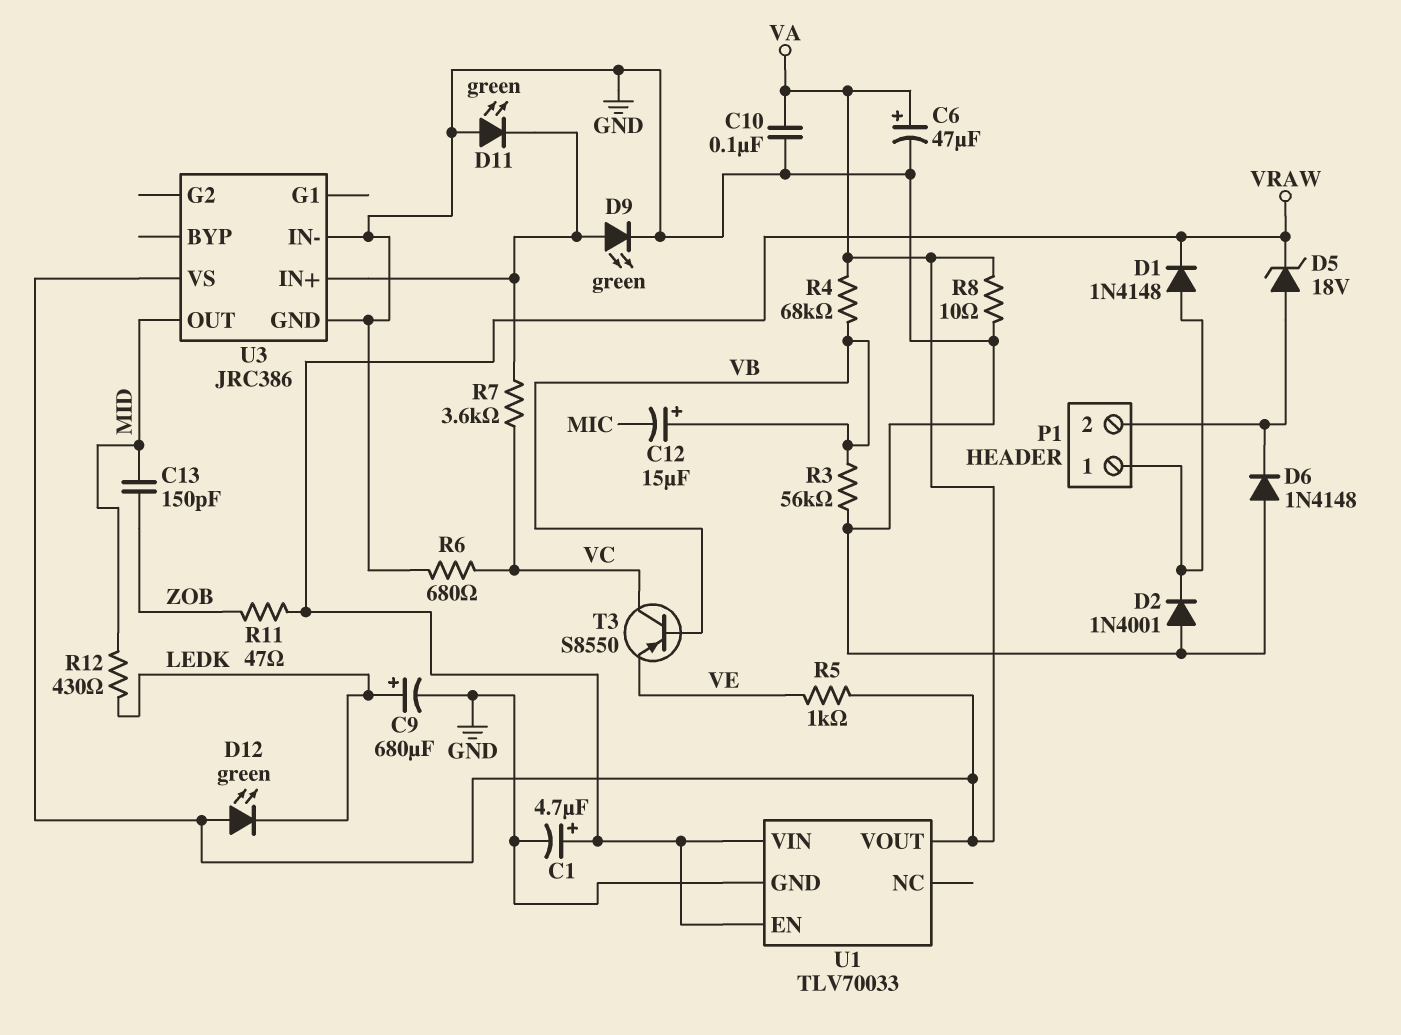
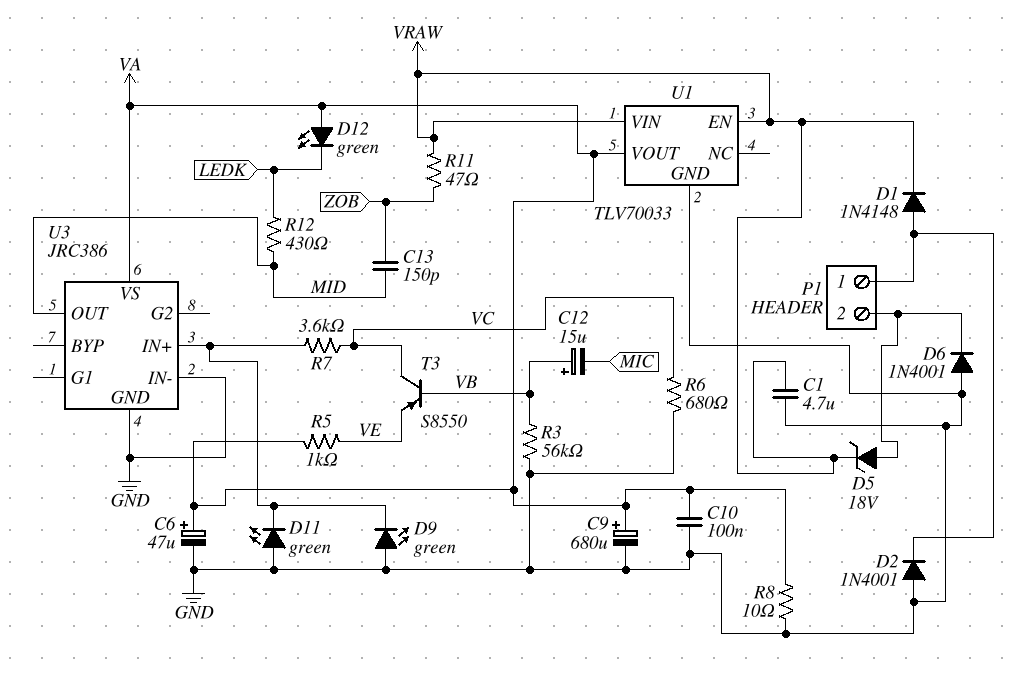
C1: 4.7uF (plus VRAW, minus GND) -> 4.7uF (GND, VRAW)
C9: 680uF (plus LEDK, minus GND) -> 680uF (plus VA, minus GND)
D6: diode 1N4148 (A GND, K P1/2) -> diode 1N4001 (A GND, K P1/2)
D9: LED green (A U3/IN+, K GND) -> LED green (A GND, K U3/IN+)
R4: 68k (VA, VB) -> none

